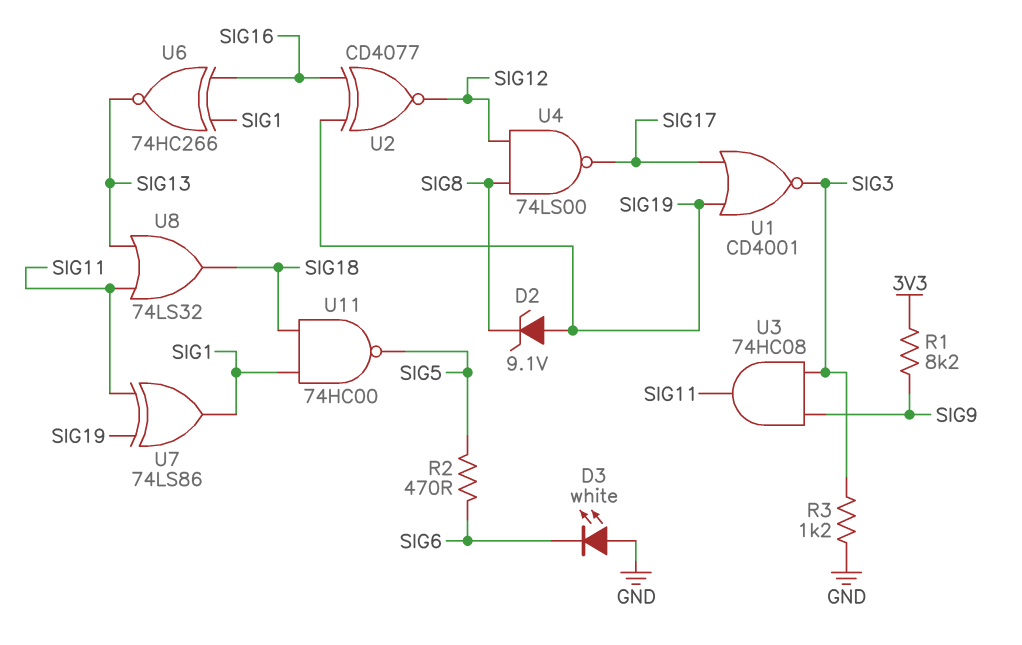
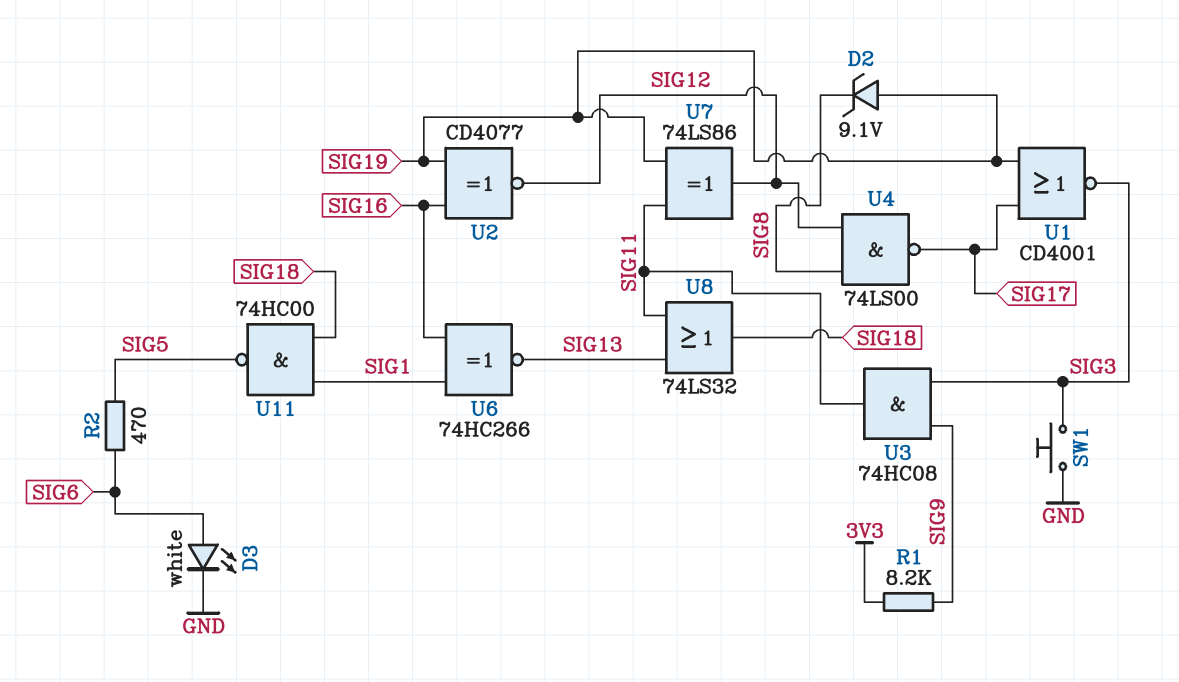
D3: LED white (A GND, K SIG6) -> LED white (A SIG6, K GND)
R3: 1.2k (GND, SIG3) -> none
SW1: none -> button (GND, SIG3)
U7: XOR 74LS86 (in SIG11, in SIG19, out SIG1) -> XOR 74LS86 (in SIG11, in SIG19, out SIG12)

